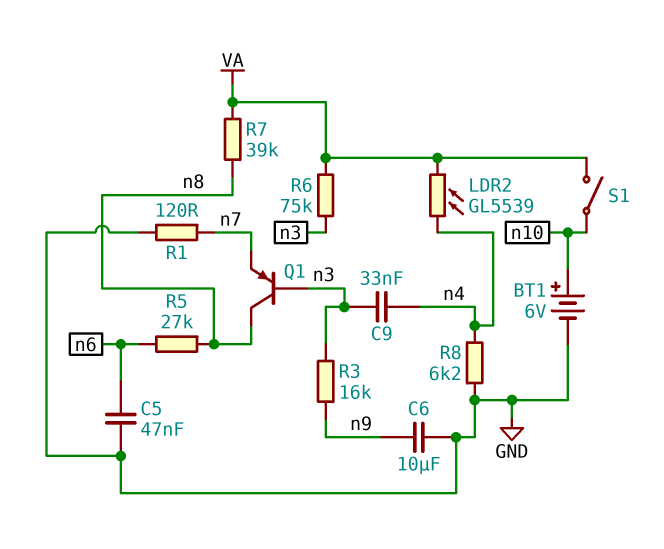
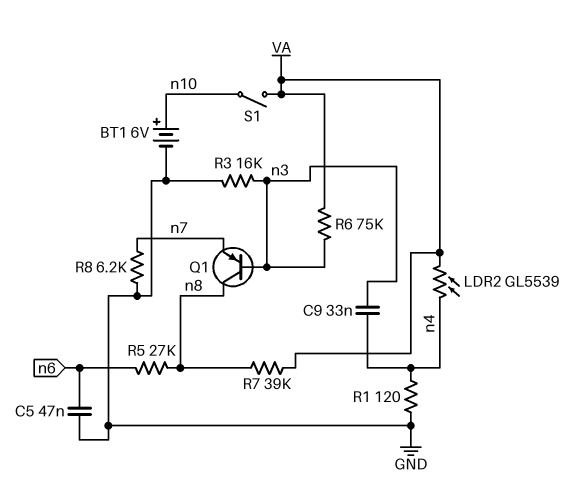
C6: 10uF (GND, n9) -> none
R1: 120 (GND, n7) -> 120 (GND, n4)
R3: 16k (n3, n9) -> 16k (GND, n3)
R8: 6.2k (GND, n4) -> 6.2k (GND, n7)

